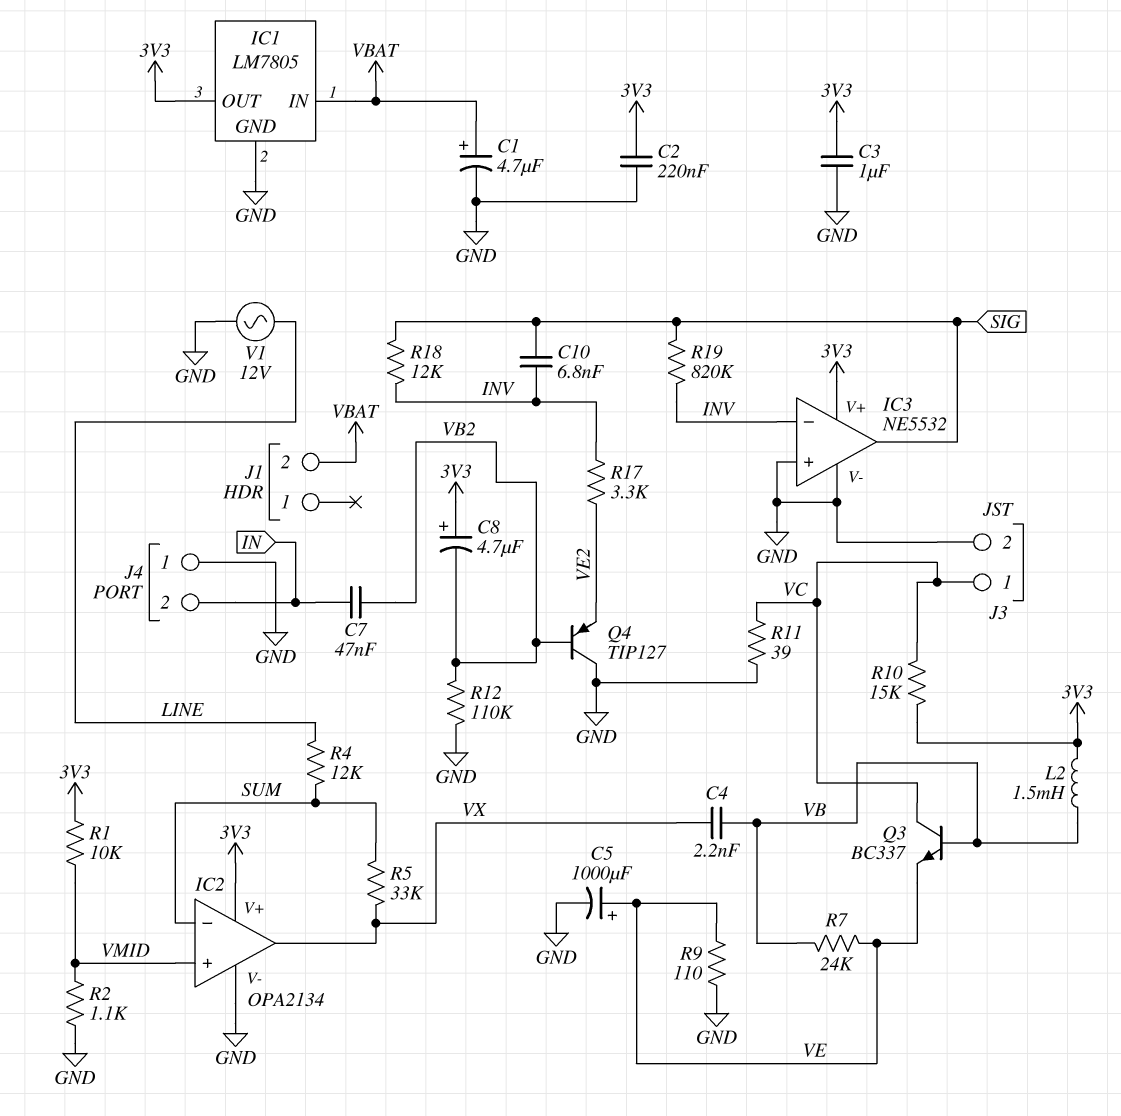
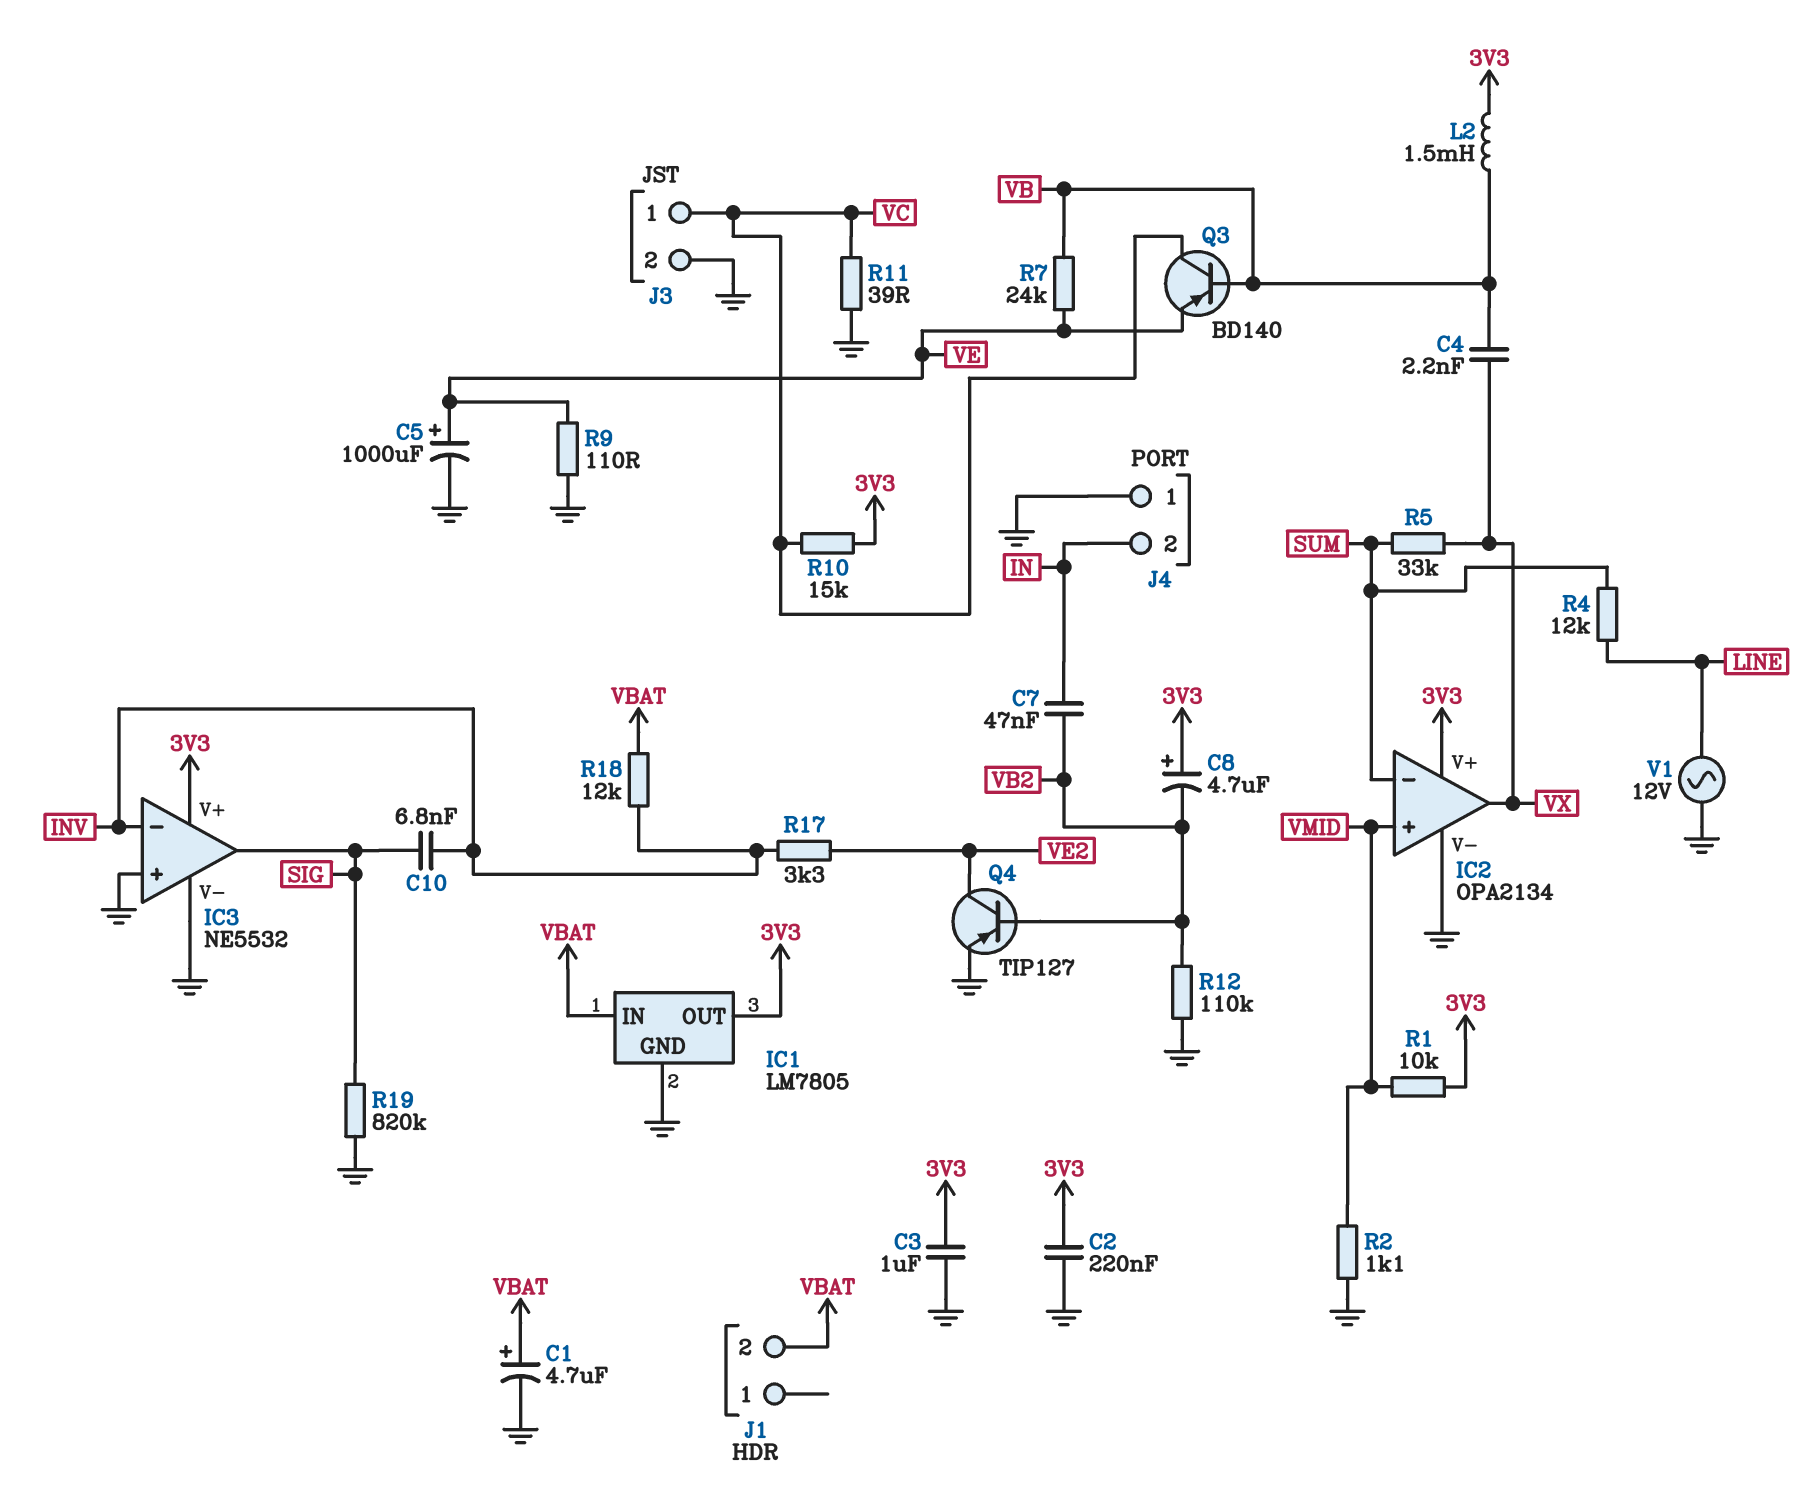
Q3: NPN BC337 (B VB, C VC, E VE) -> PNP BD140 (B VB, C VC, E VE)
Q4: PNP TIP127 (B VB2, C GND, E VE2) -> PNP TIP127 (B VB2, C VE2, E GND)
R18: 12k (INV, SIG) -> 12k (INV, VBAT)
R19: 820k (INV, SIG) -> 820k (GND, SIG)

